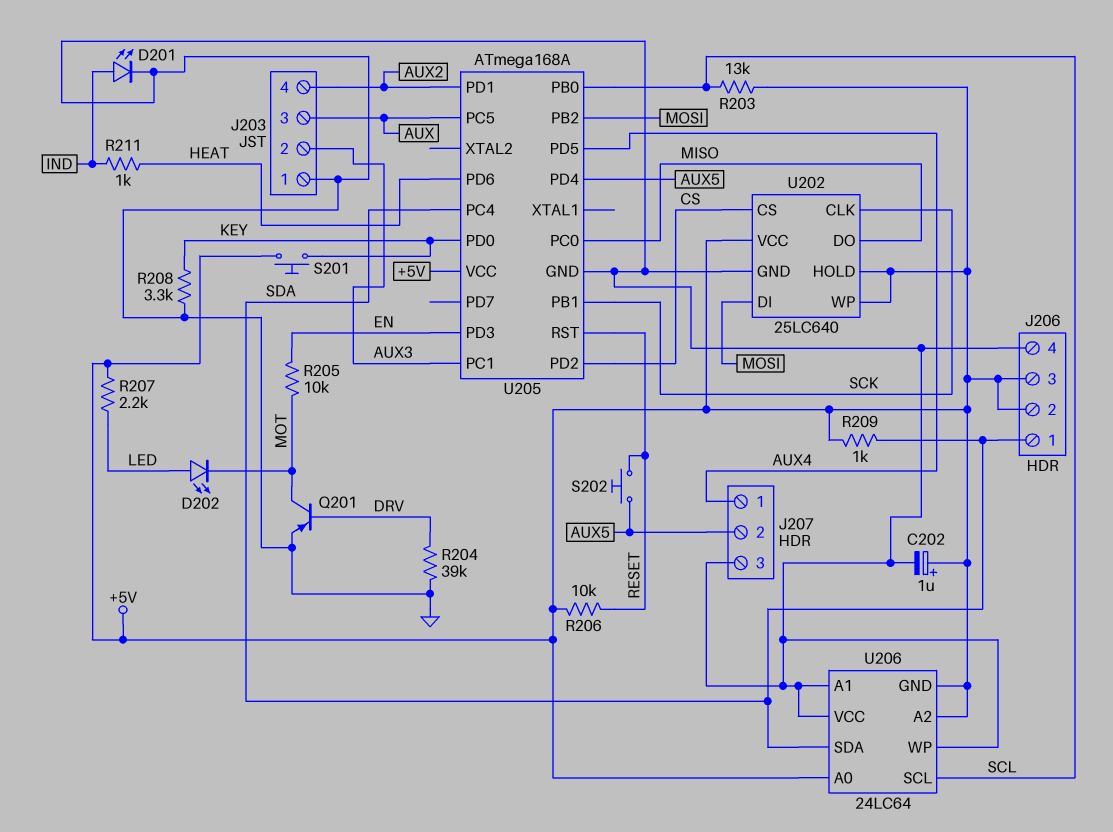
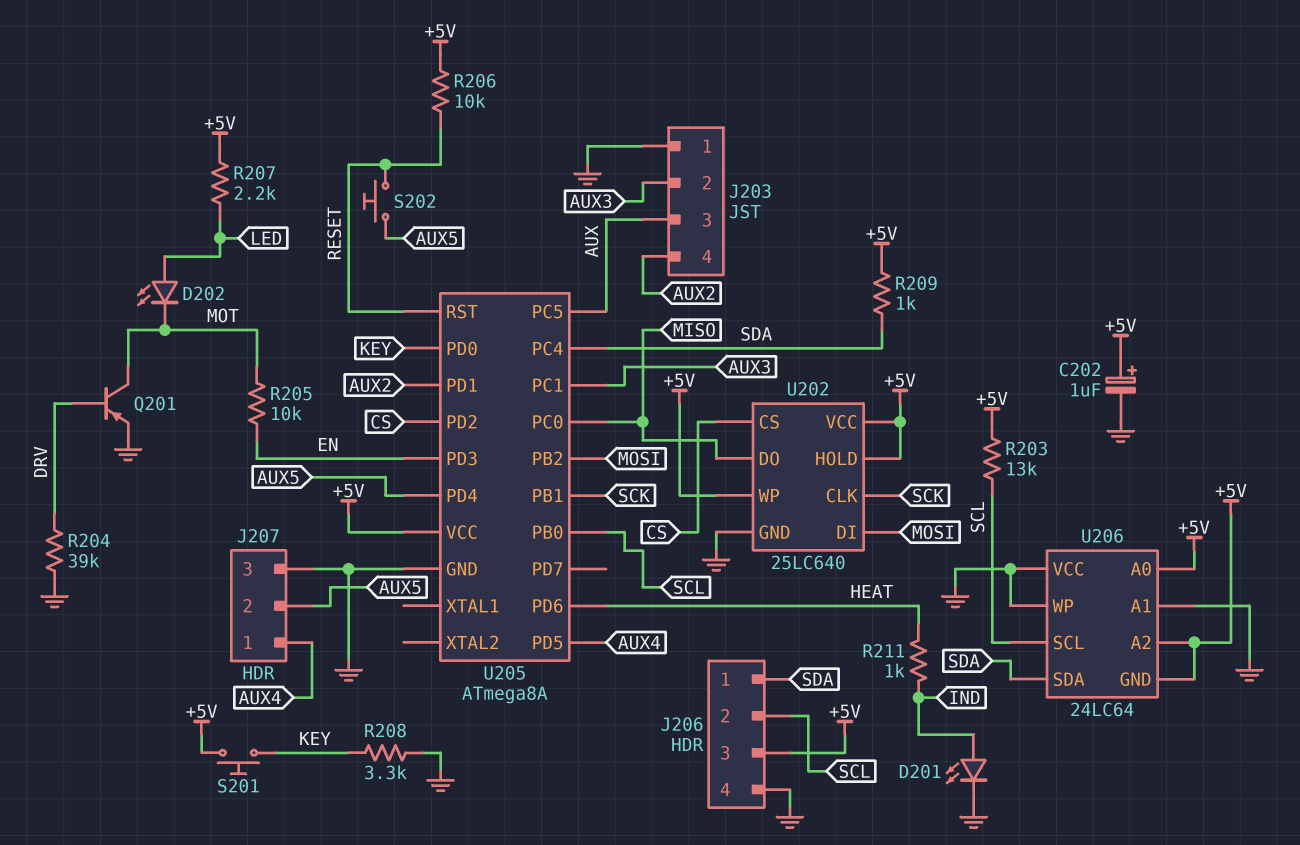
J206 pin 2: +5V -> SCL
U205: ATmega168A -> ATmega8A

